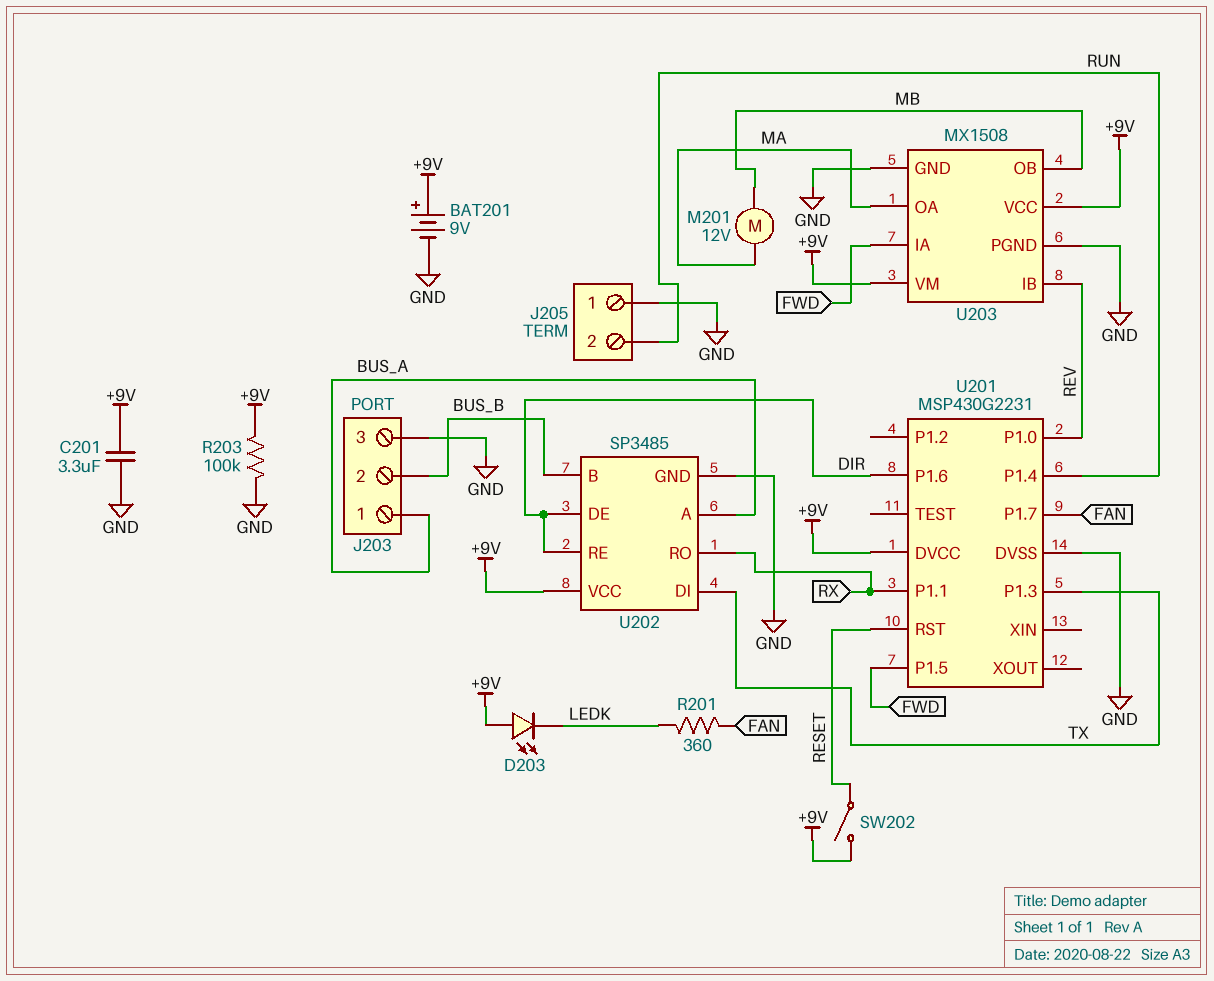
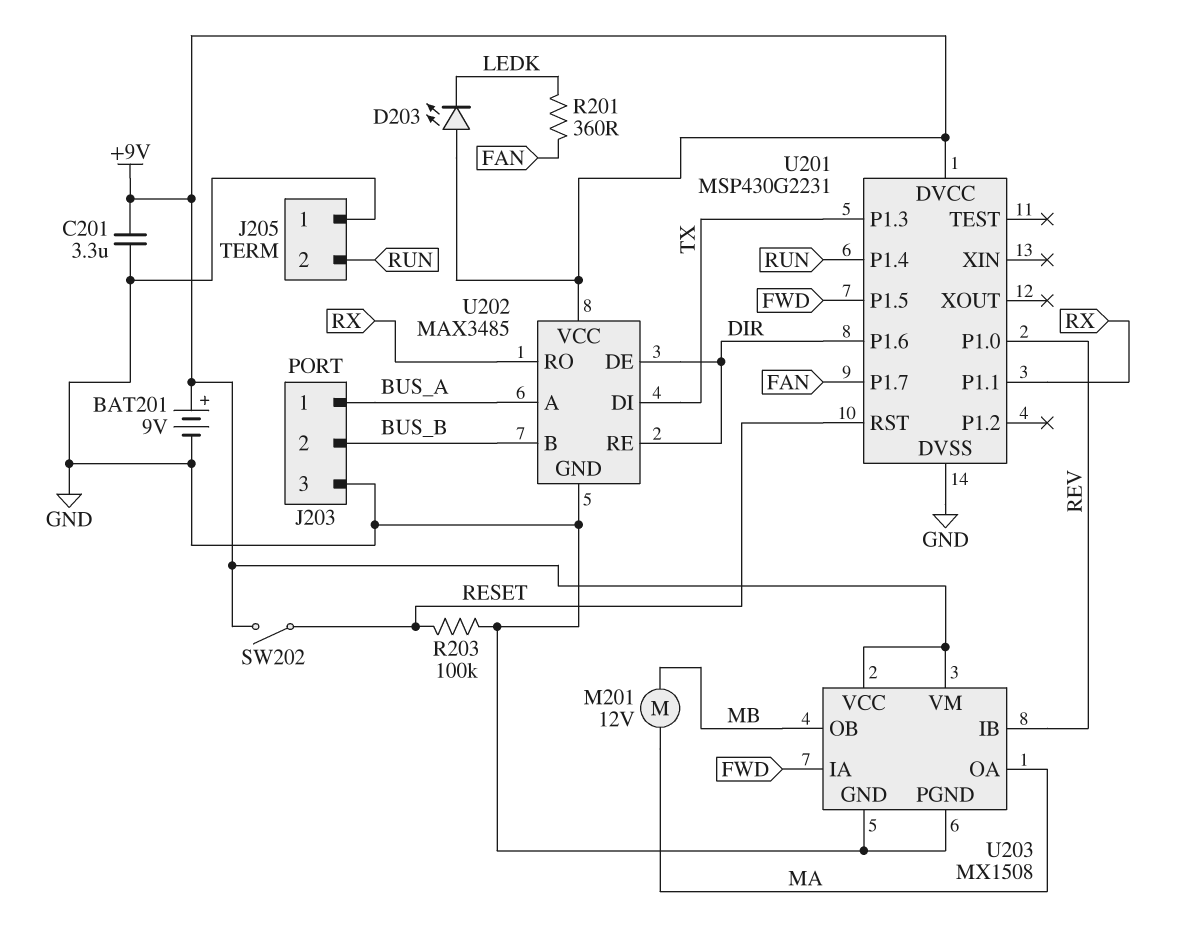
R203: 100k (+9V, GND) -> 100k (GND, RESET)
U202: SP3485 -> MAX3485

